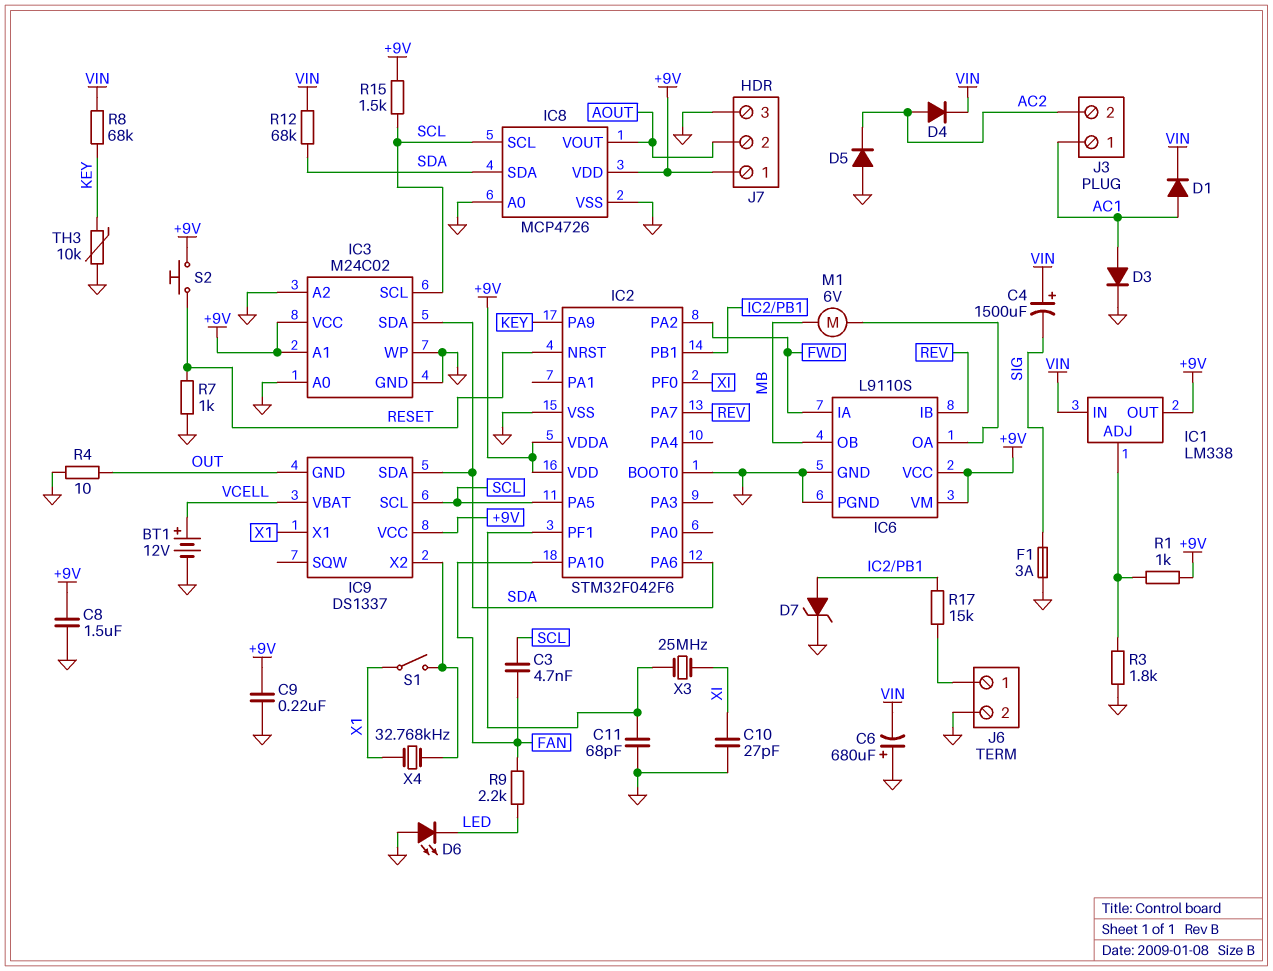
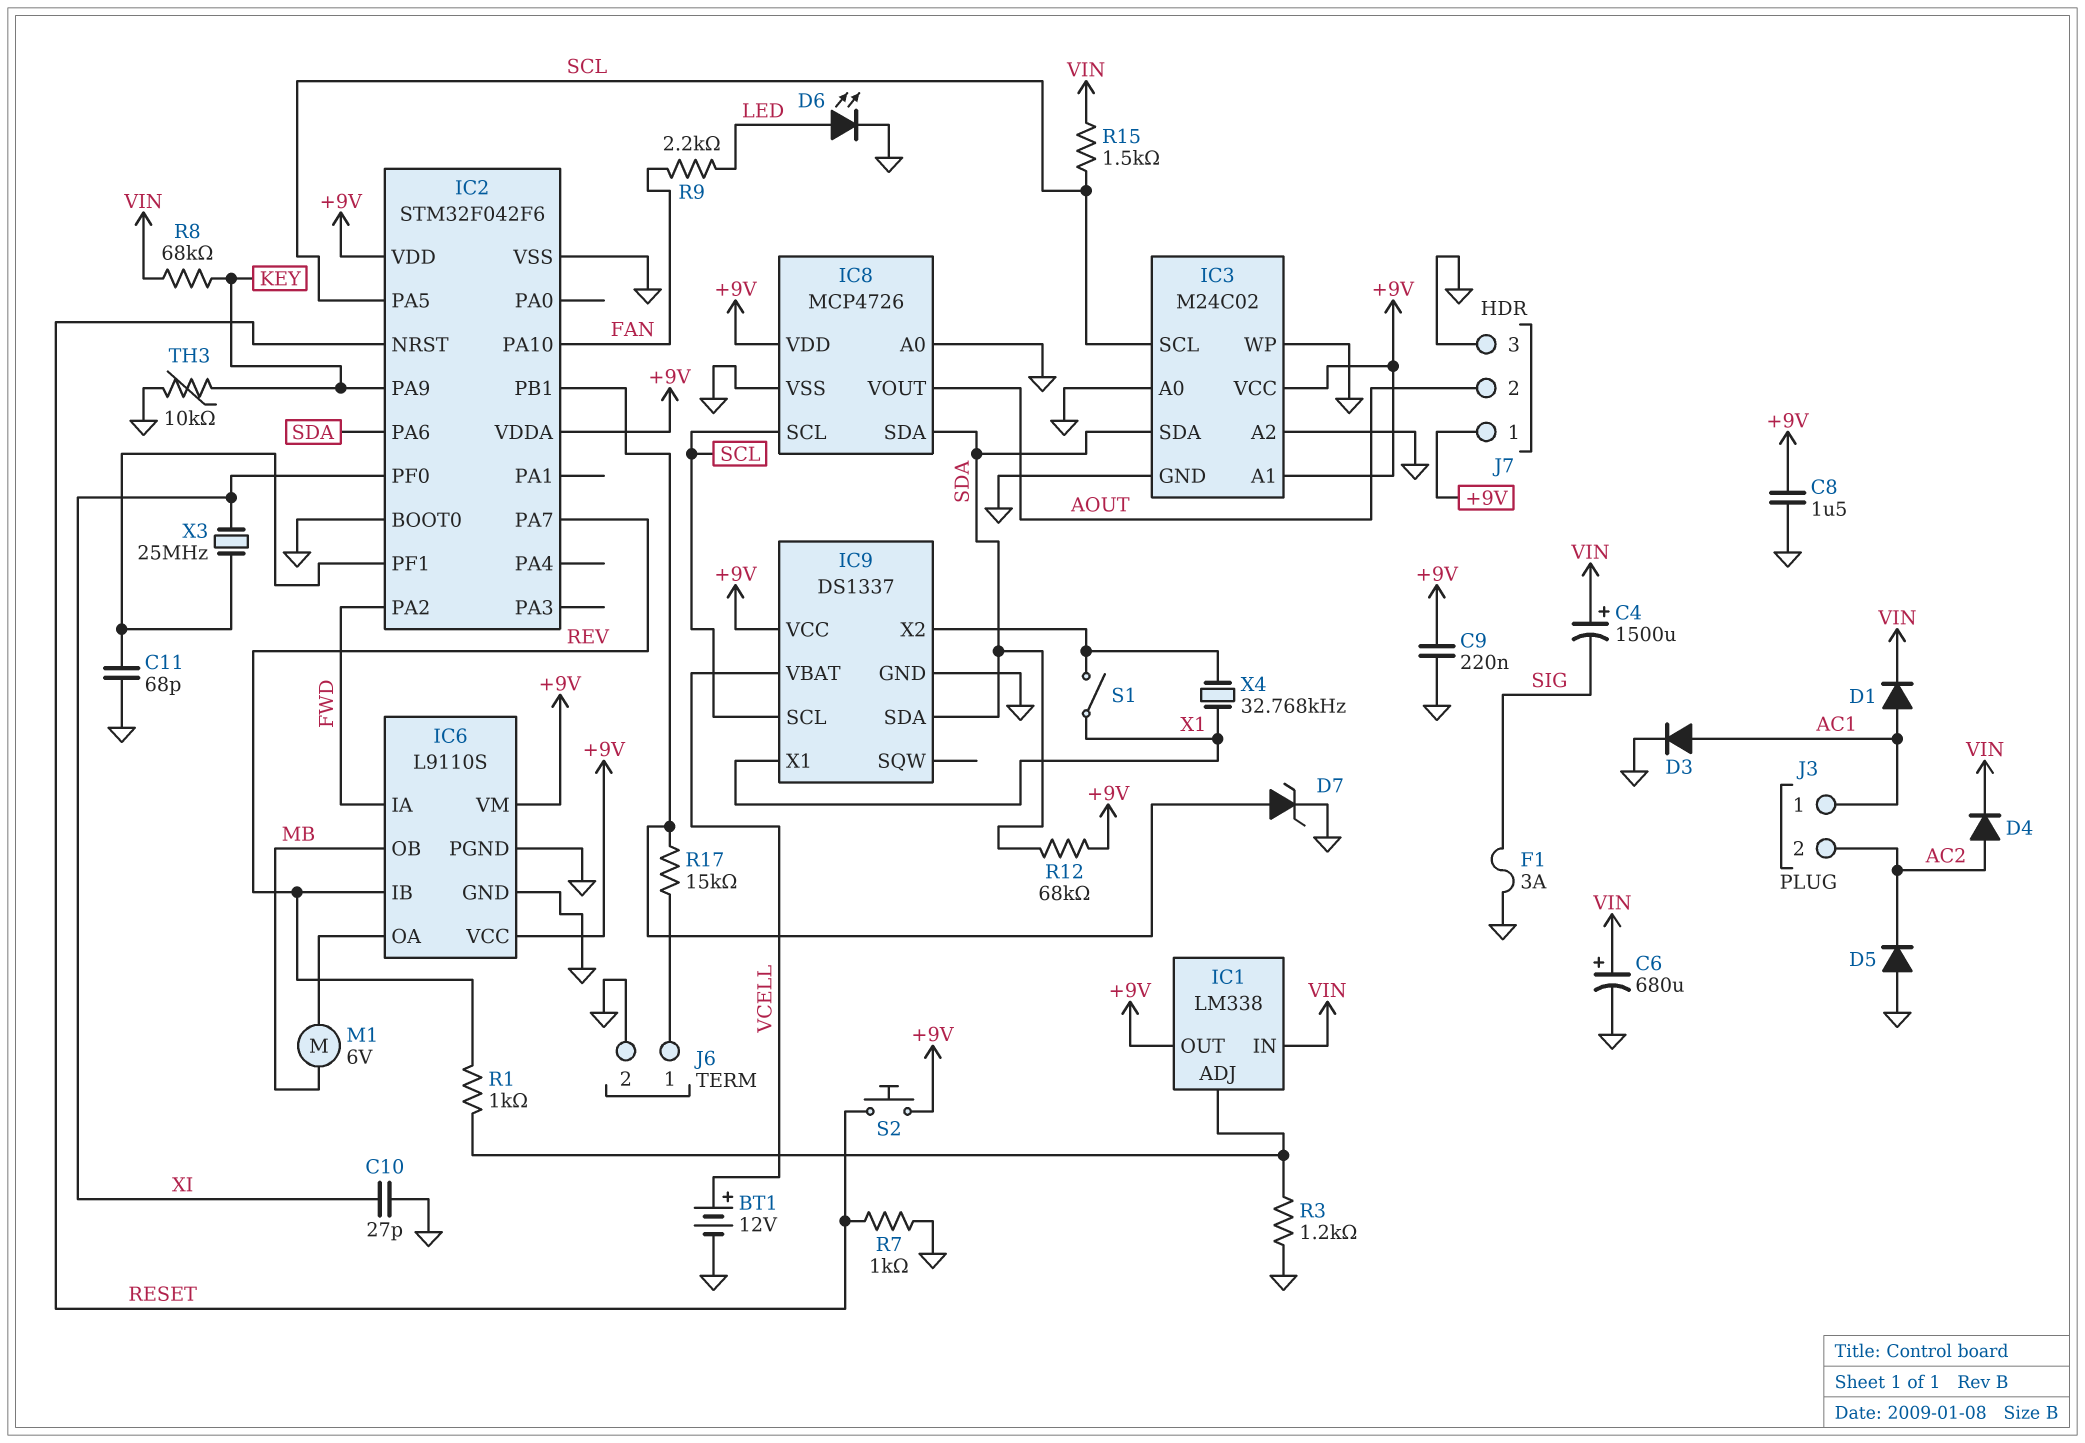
C3: 4.7nF (FAN, SCL) -> none
C6: 680uF (plus GND, minus VIN) -> 680uF (plus VIN, minus GND)
D6: LED (A GND, K LED) -> LED (A LED, K GND)
IC9 pin GND: OUT -> GND
R1: 1k (+9V, IC1/ADJ) -> 1k (IC1/ADJ, REV)
R3: 1.8k (GND, IC1/ADJ) -> 1.2k (GND, IC1/ADJ)
R4: 10 (GND, OUT) -> none
R12: 68k (SDA, VIN) -> 68k (+9V, SDA)
R15: 1.5k (+9V, SCL) -> 1.5k (SCL, VIN)

